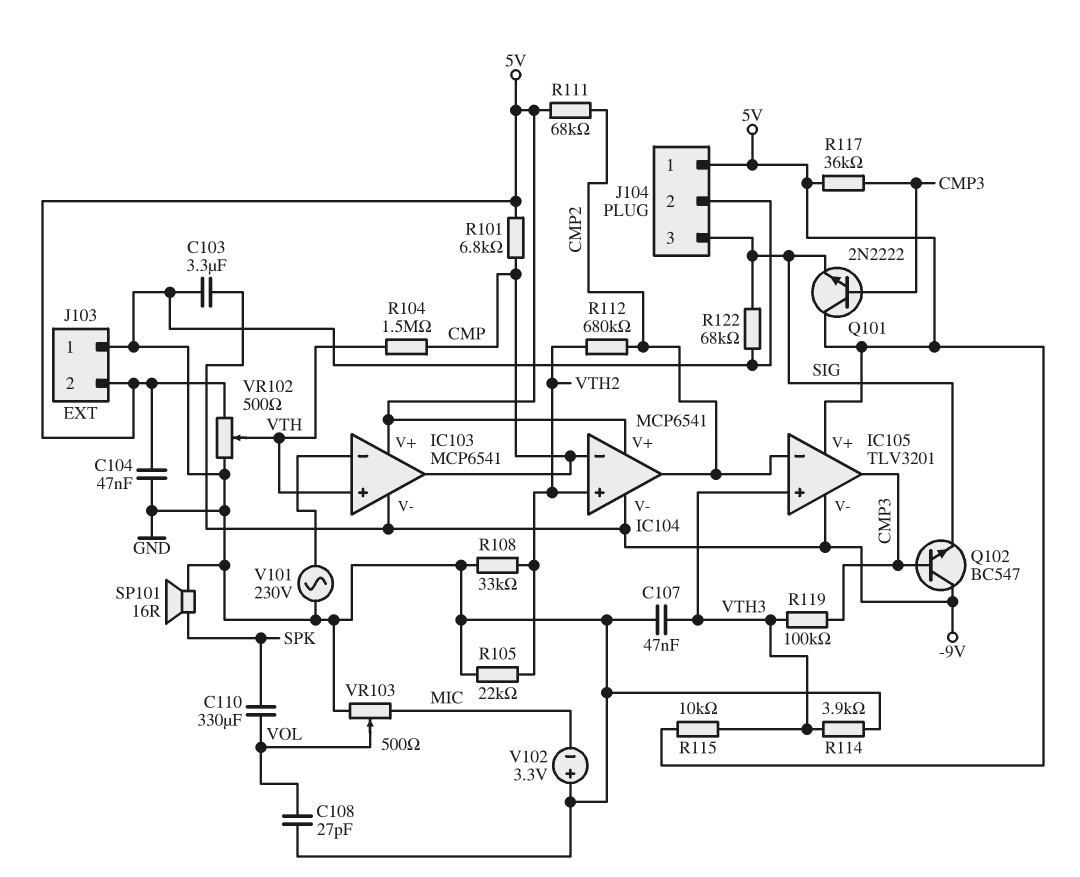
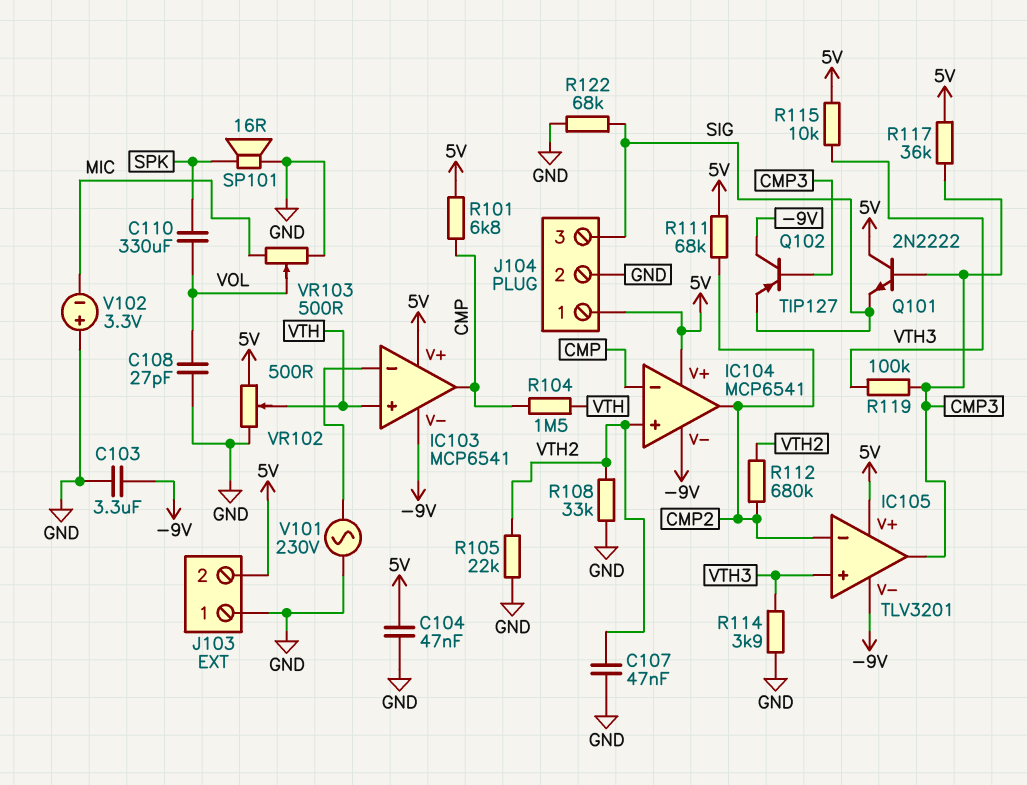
C107: 47nF (GND, VTH3) -> 47nF (GND, VTH2)
Q102: NPN BC547 (B CMP3, C -9V, E SIG) -> PNP TIP127 (B CMP3, C -9V, E SIG)

